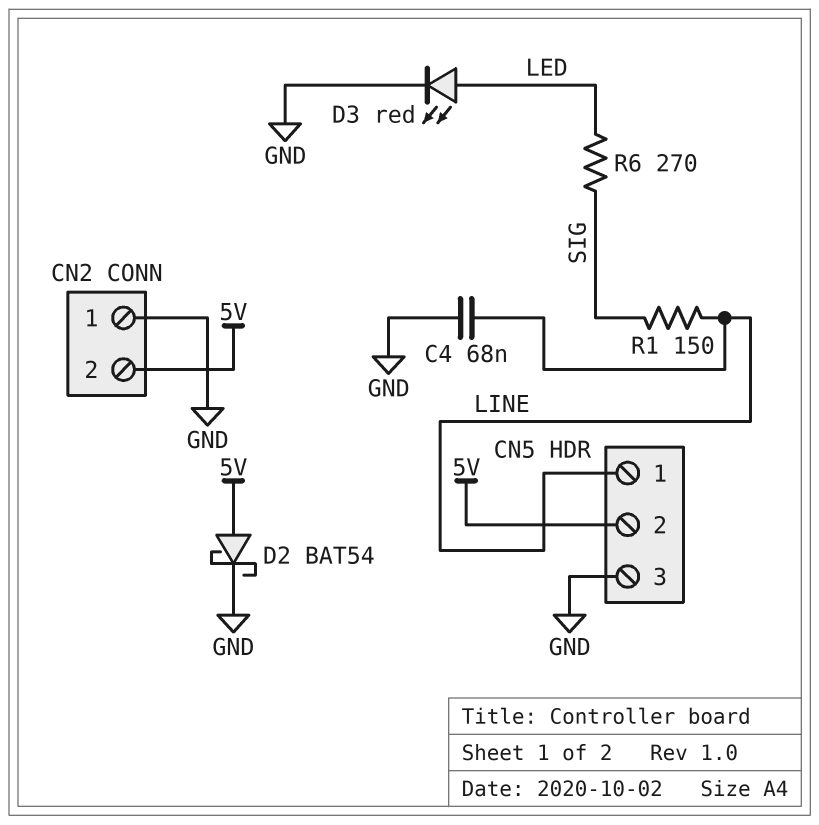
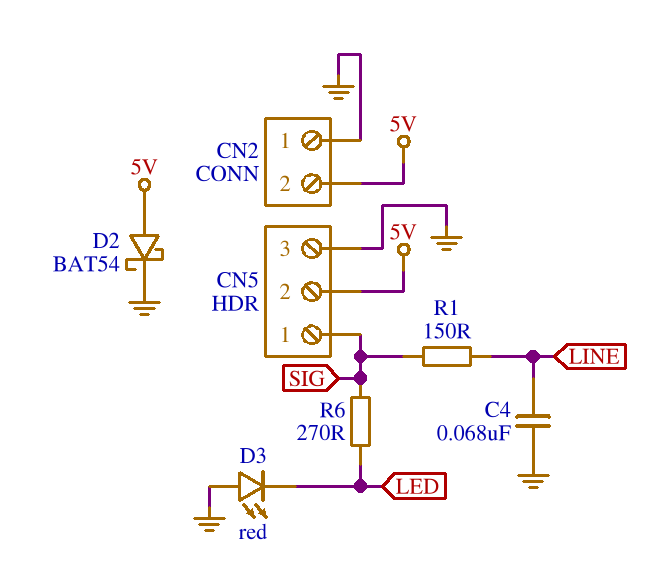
CN5 pin 1: LINE -> SIG
D3: LED red (A LED, K GND) -> LED red (A GND, K LED)

